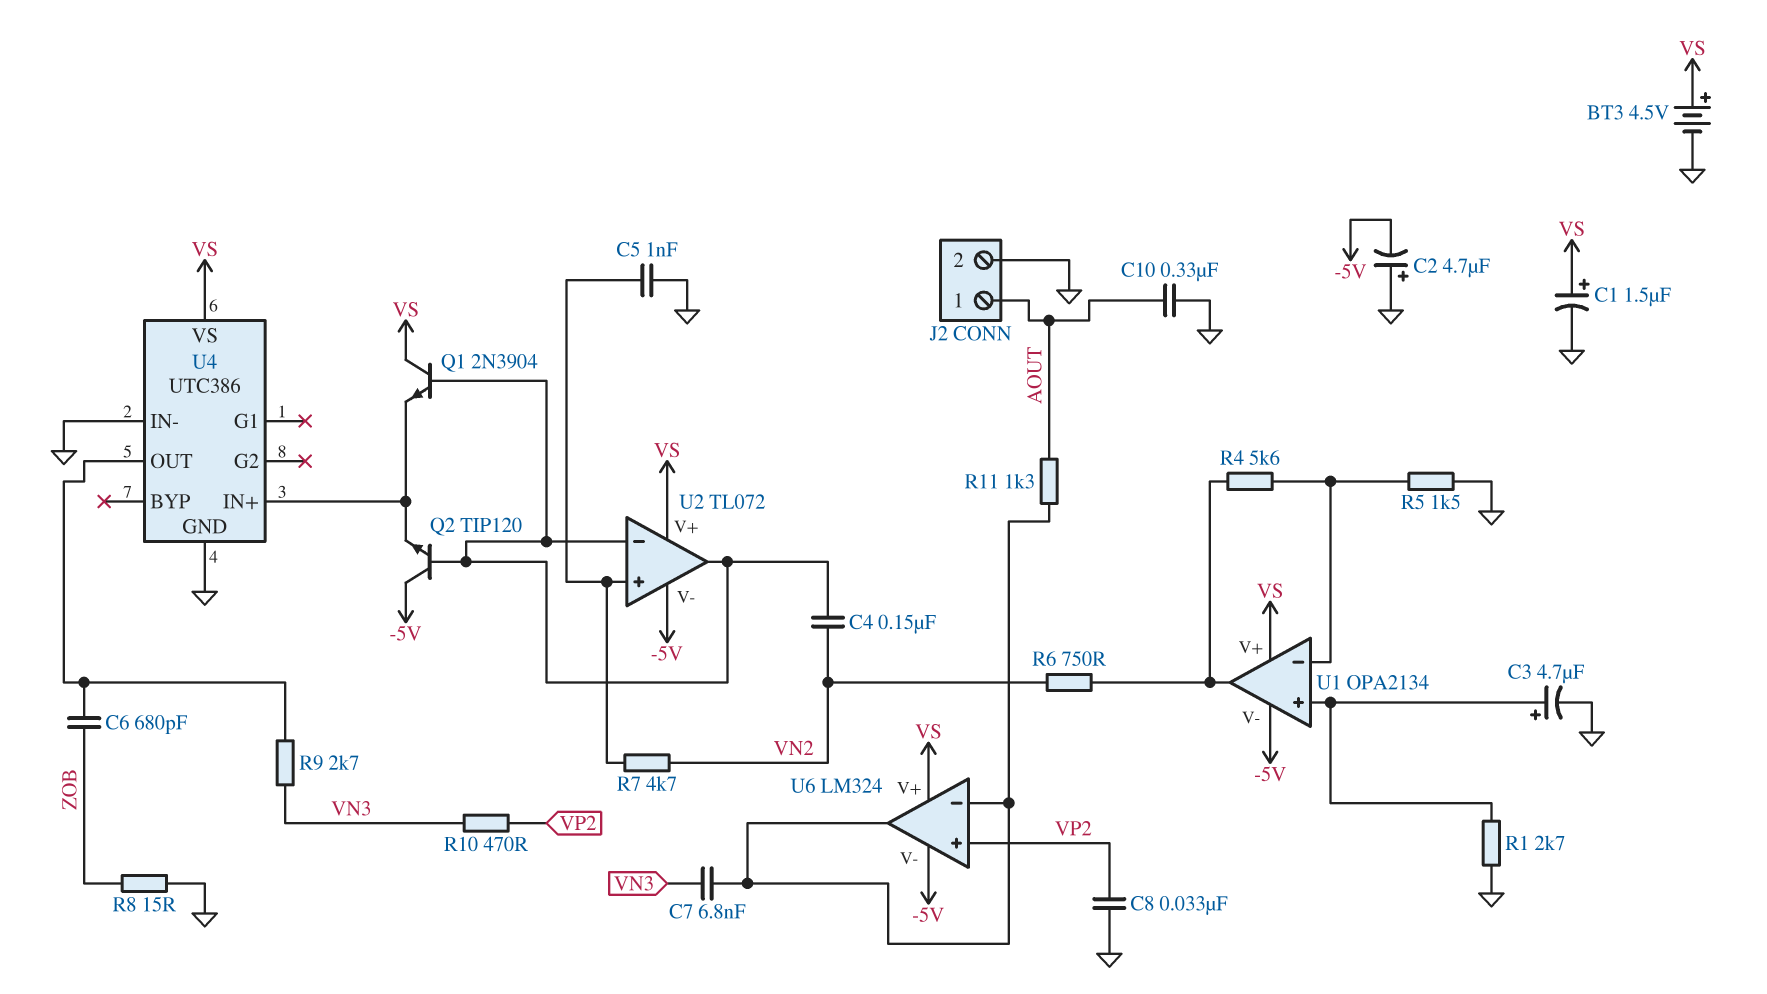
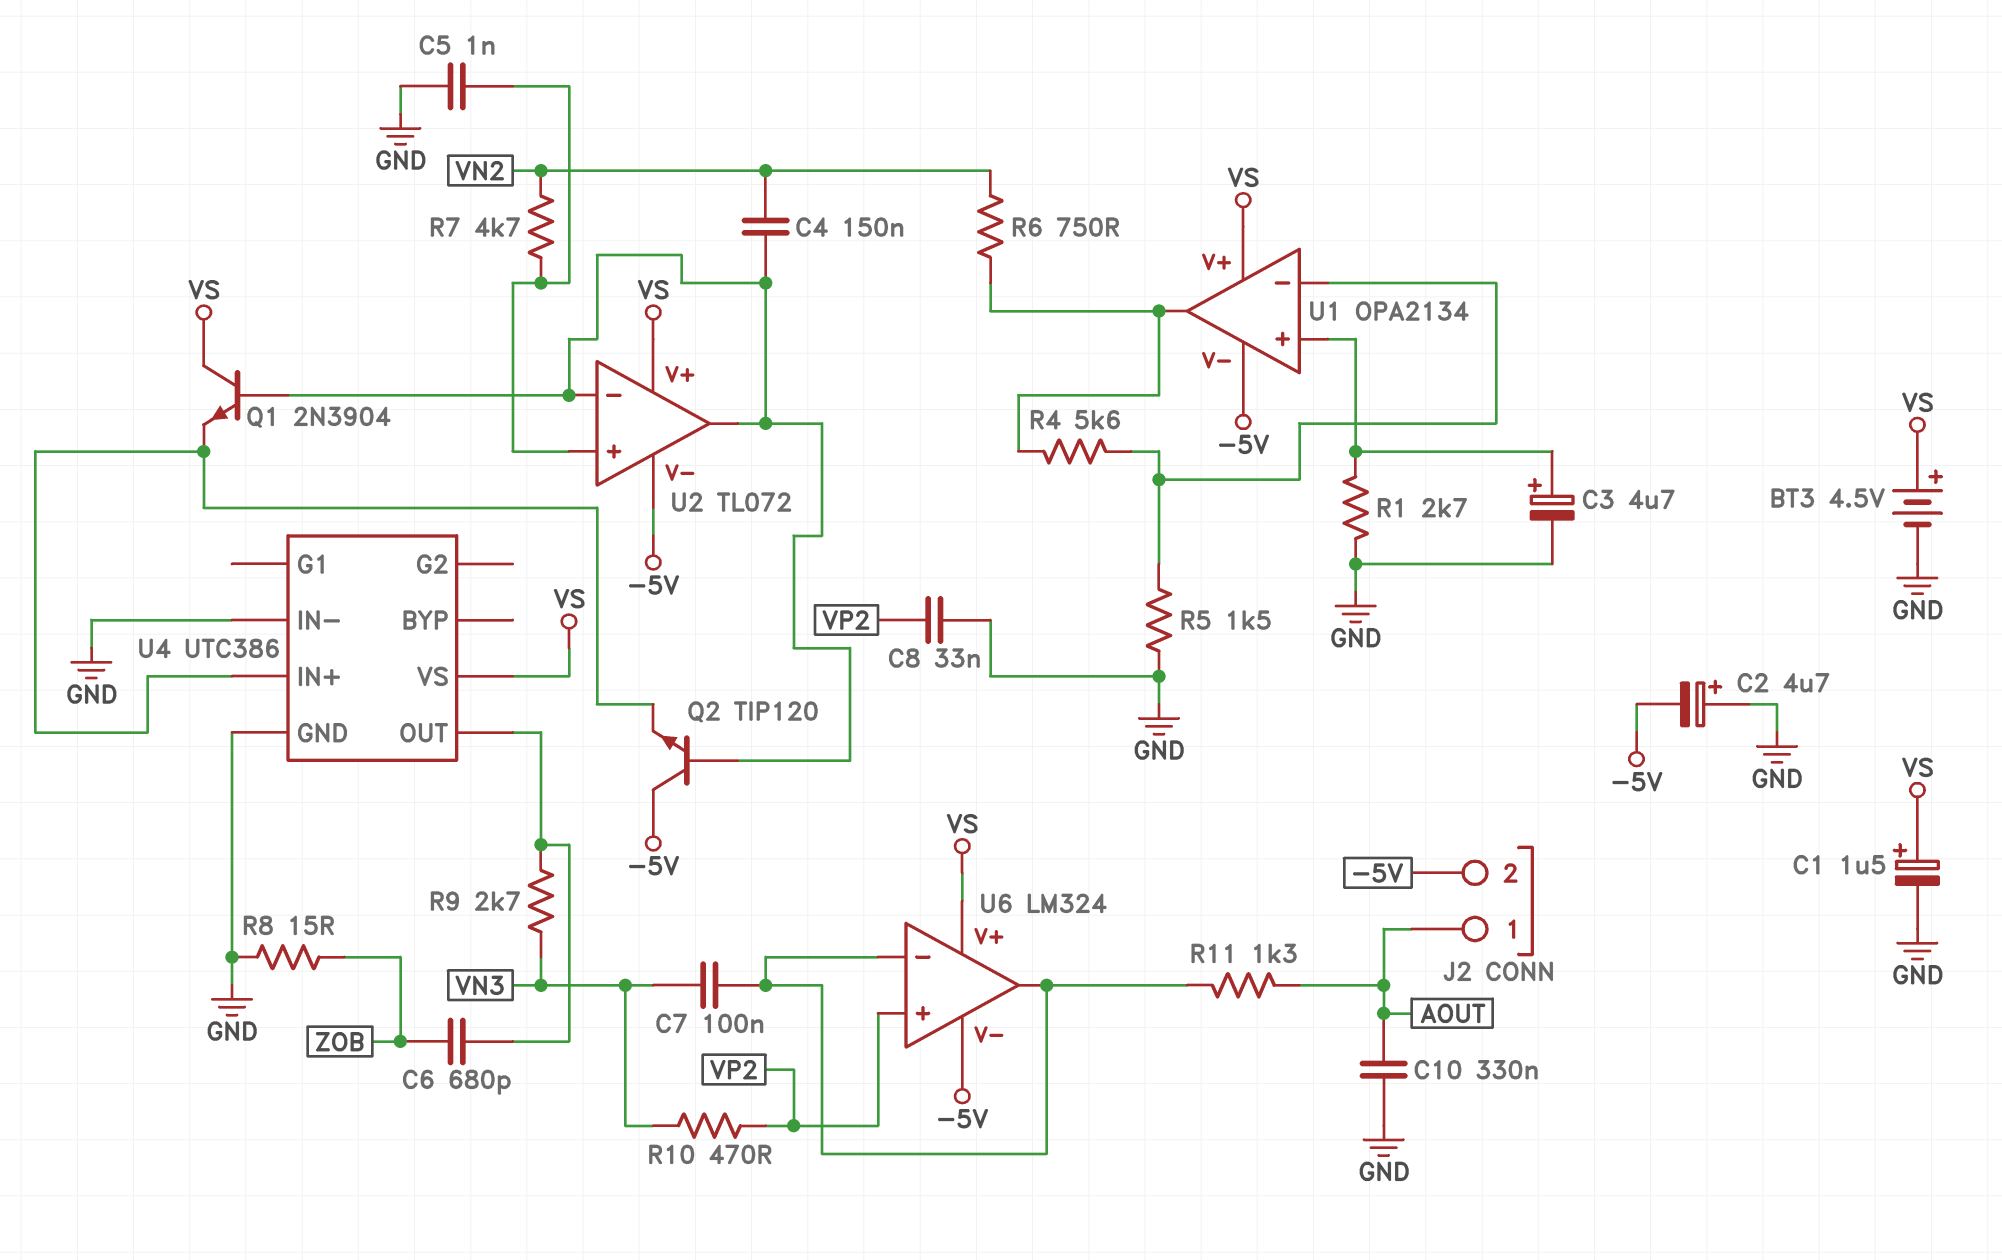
C7: 6.8nF (U6/in-, VN3) -> 100nF (U6/in-, VN3)
J2 pin 2: GND -> -5V

